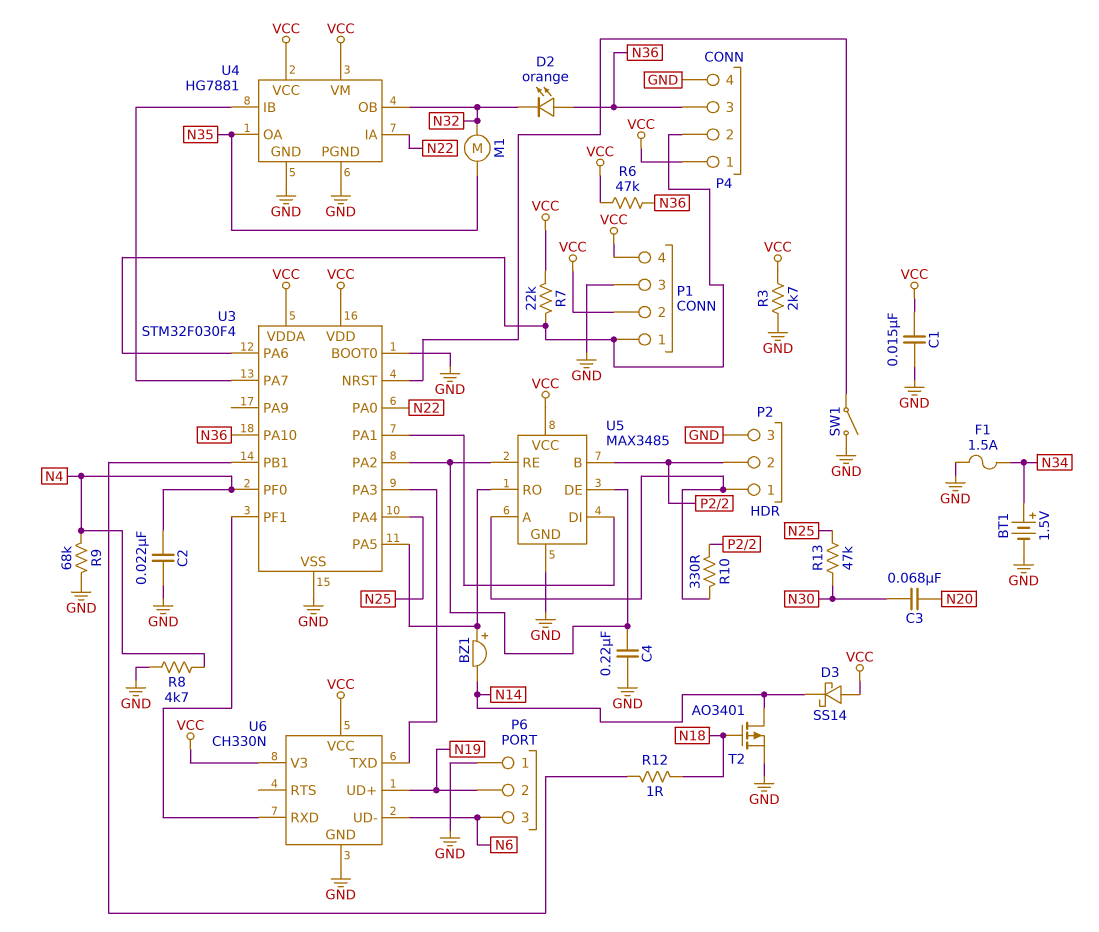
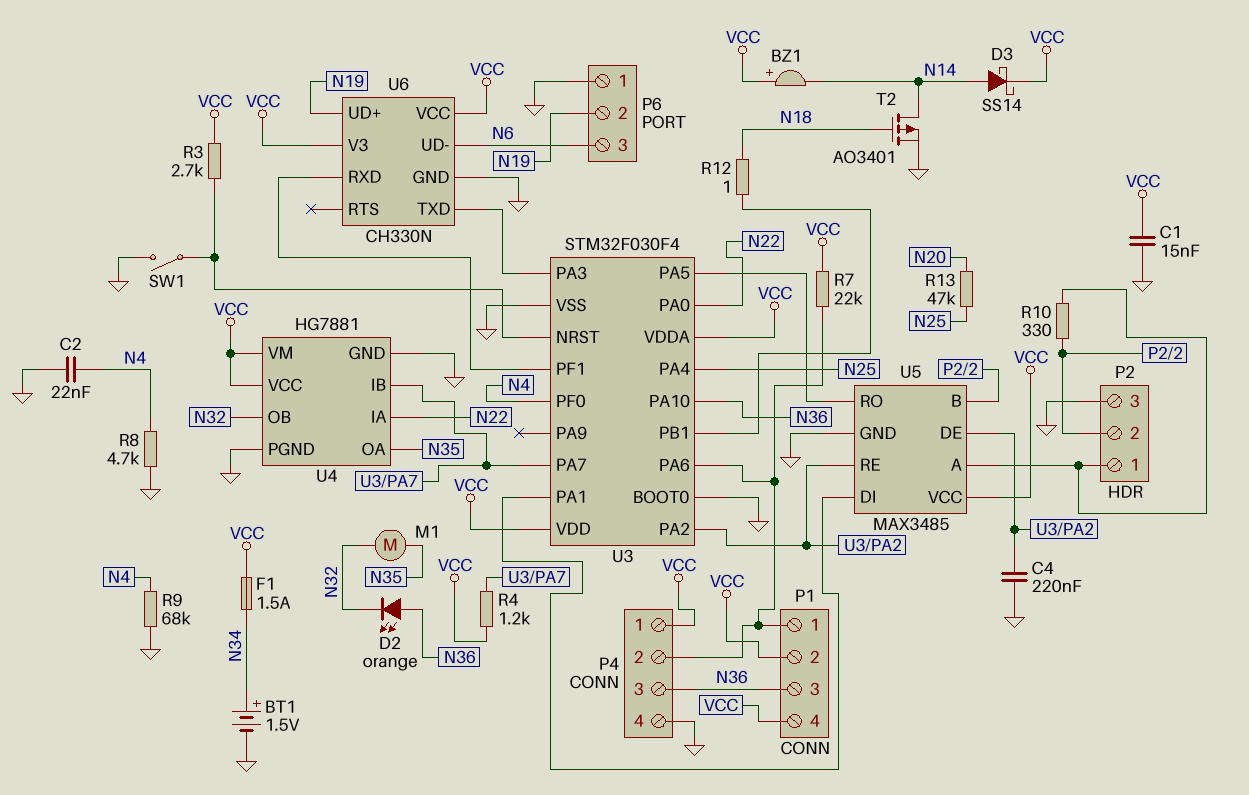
BZ1: buzzer (plus U3/PA5, minus N14) -> buzzer (plus VCC, minus N14)
C3: 68nF (N20, N30) -> none
D3: schottky SS14 (A VCC, K N14) -> schottky SS14 (A N14, K VCC)
F1: 1.5A (GND, N34) -> 1.5A (N34, VCC)
P1 pin 3: GND -> N36
R3: 2.7k (GND, VCC) -> 2.7k (U3/NRST, VCC)
R4: none -> 1.2k (U3/PA7, VCC)
R6: 47k (N36, VCC) -> none
R13: 47k (N25, N30) -> 47k (N20, N25)

